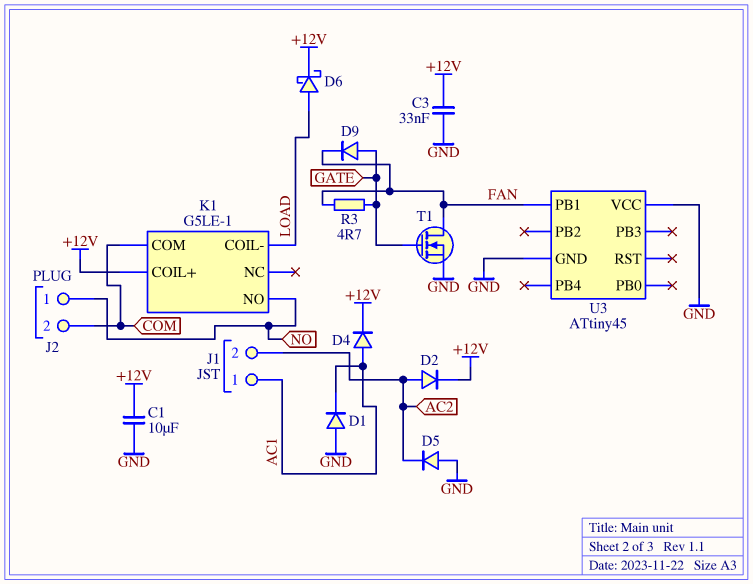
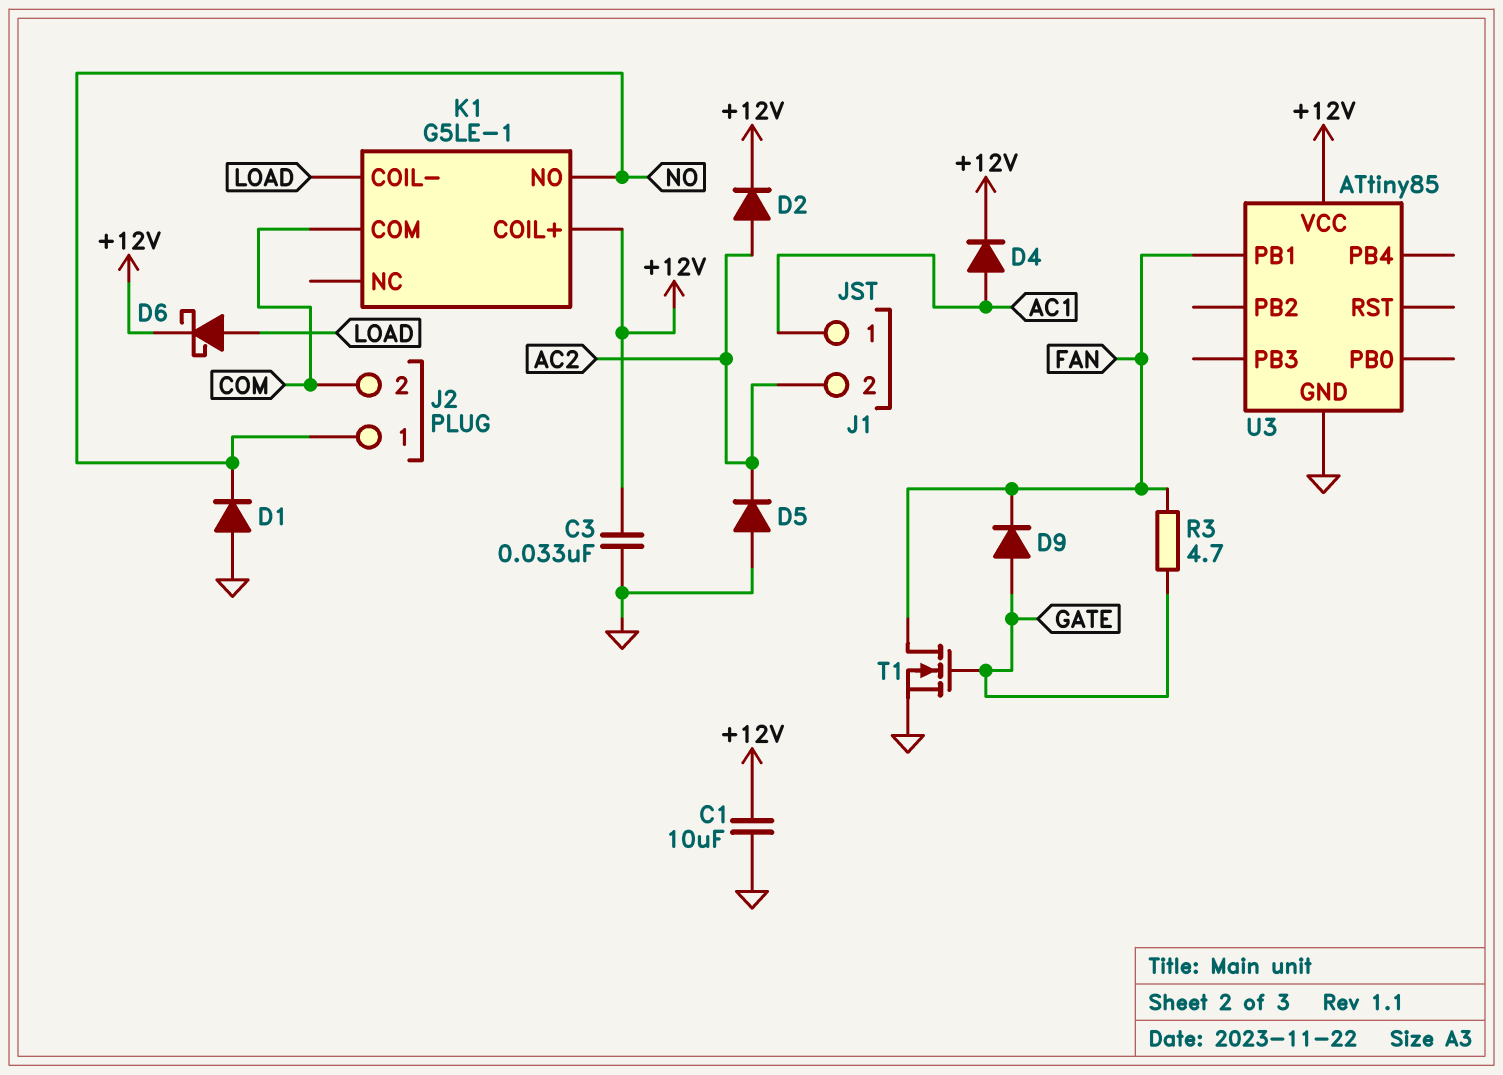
D1: diode (A GND, K AC1) -> diode (A GND, K NO)
U3: ATtiny45 -> ATtiny85
U3 pin VCC: GND -> +12V

